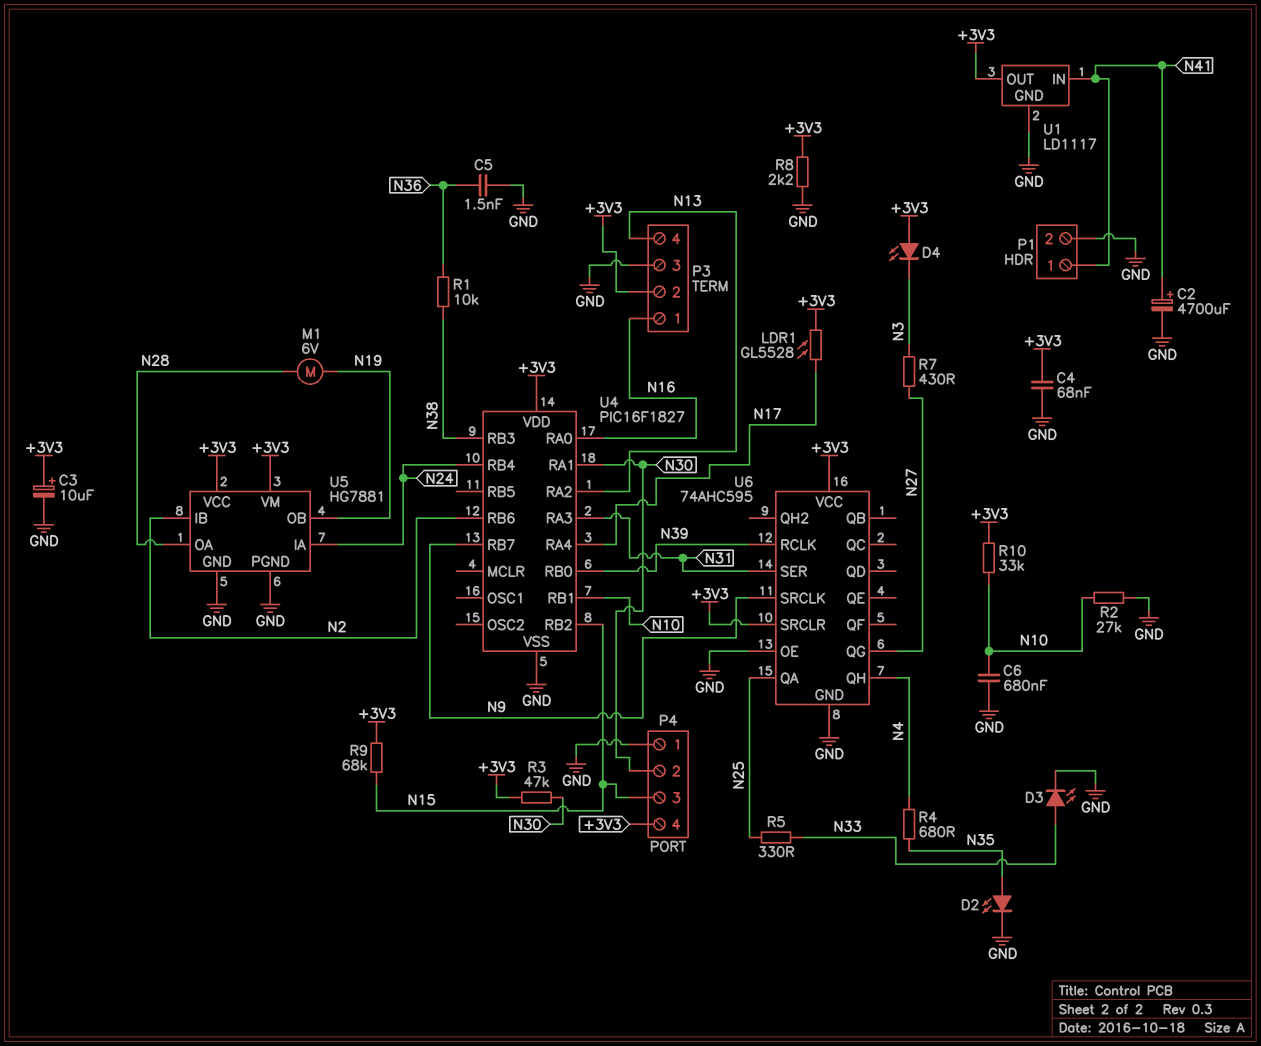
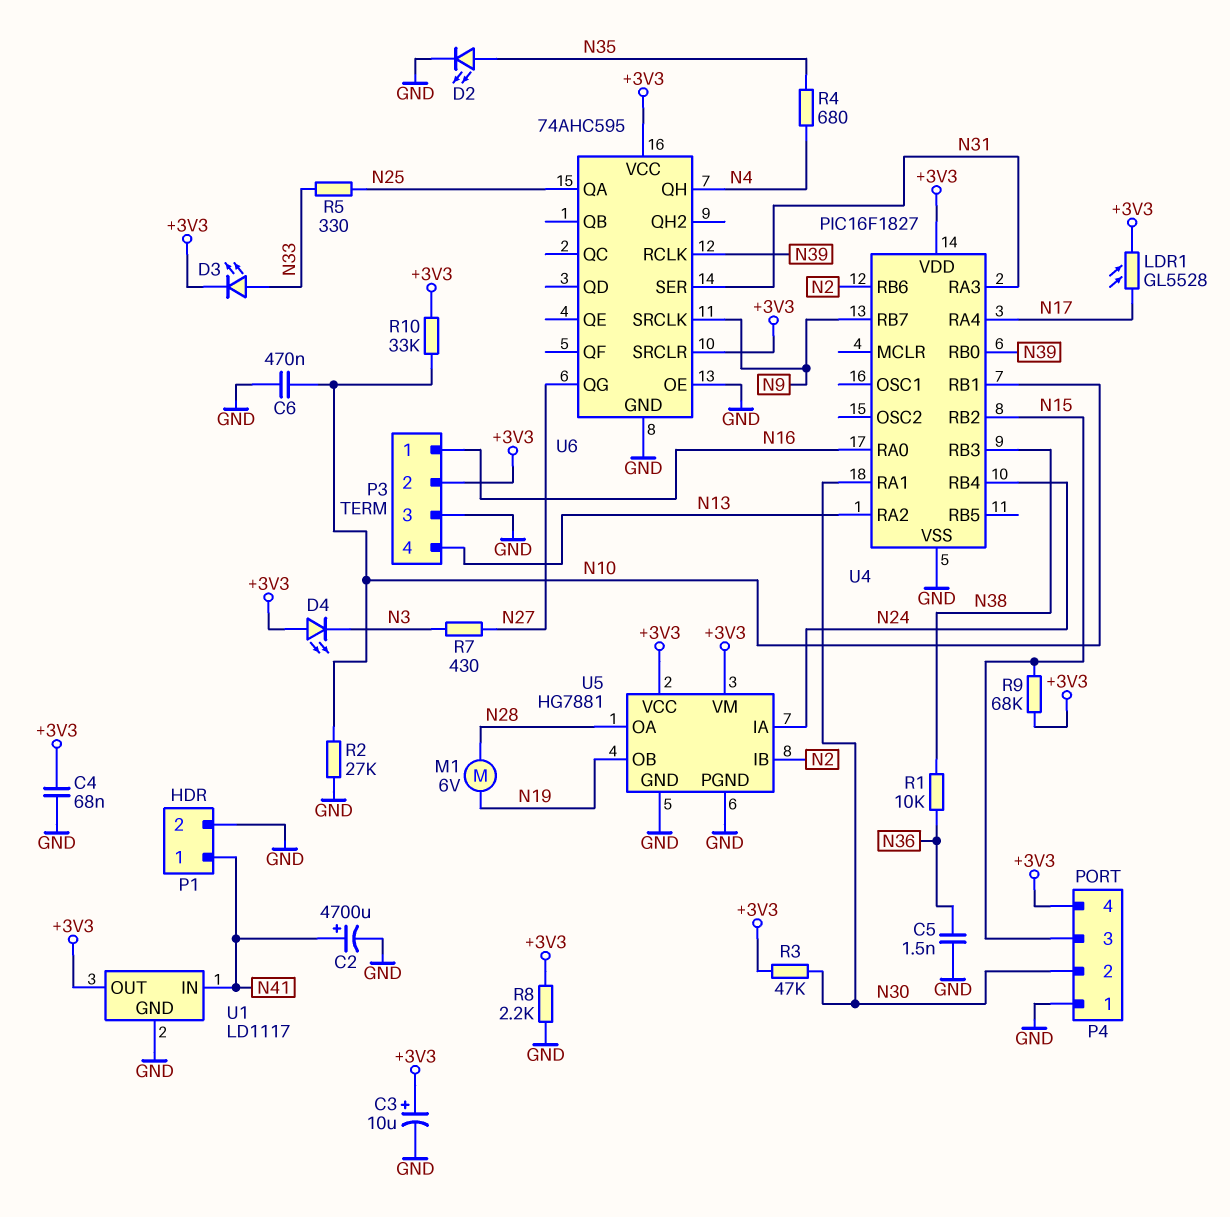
C6: 680nF (GND, N10) -> 470nF (GND, N10)
D3: LED (A N33, K GND) -> LED (A N33, K +3V3)

